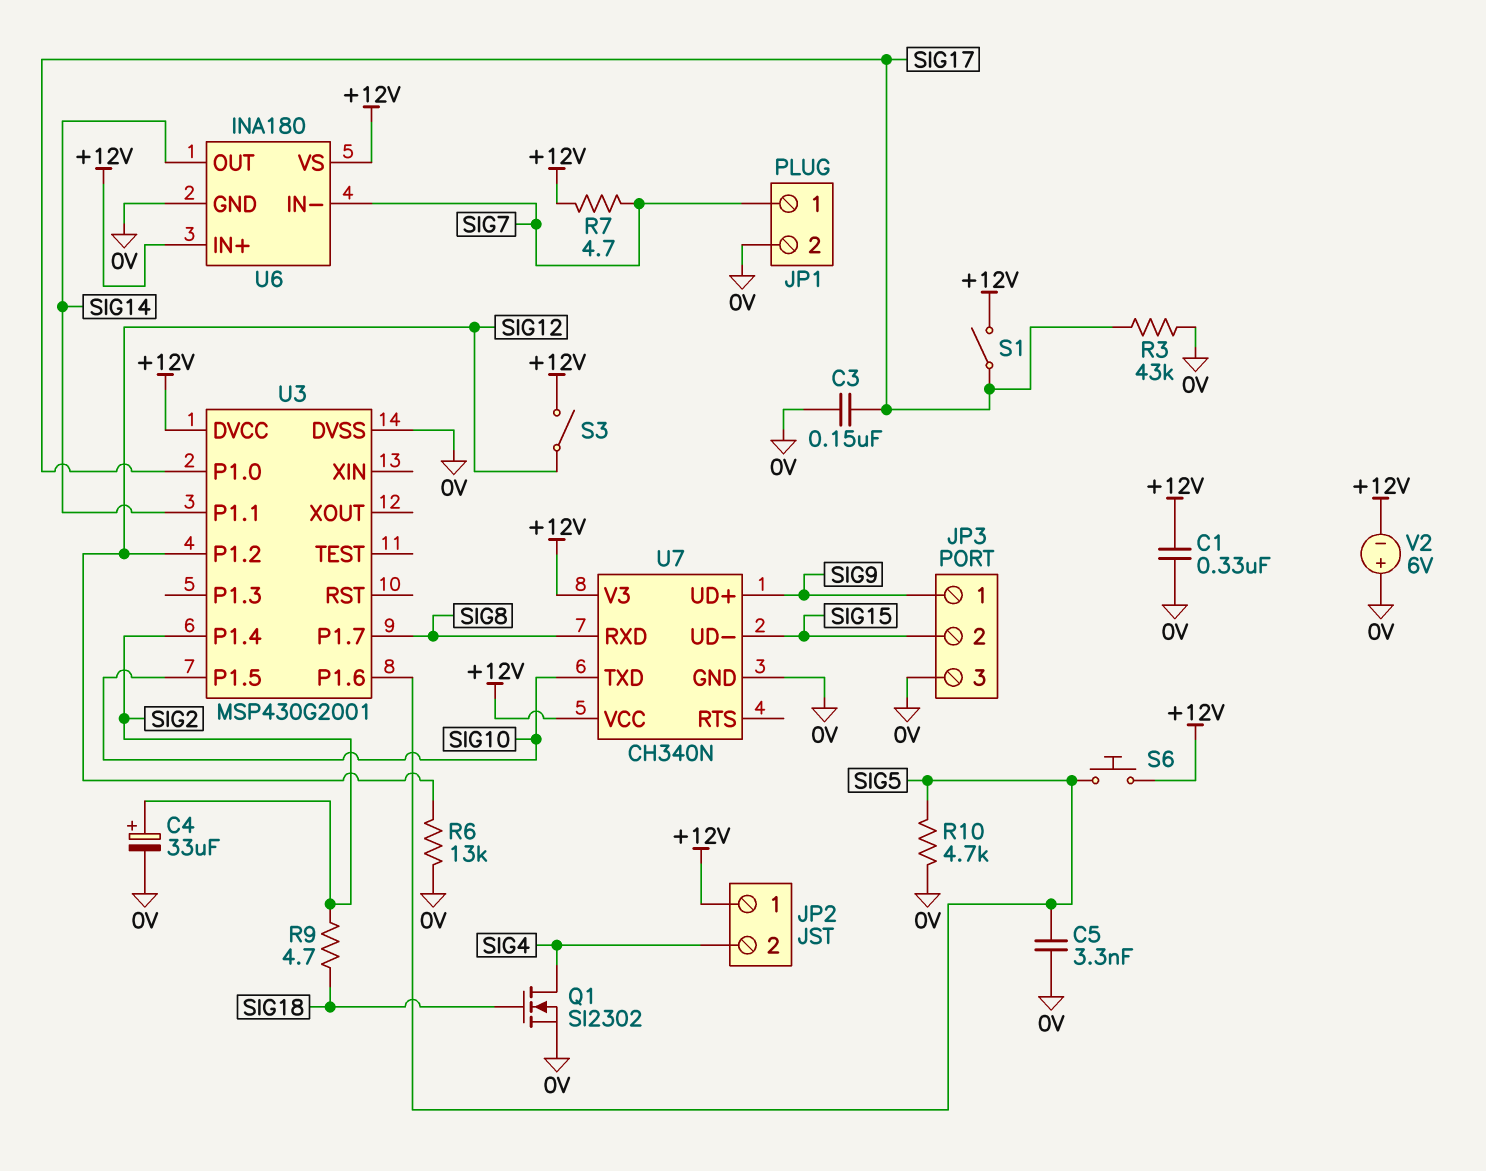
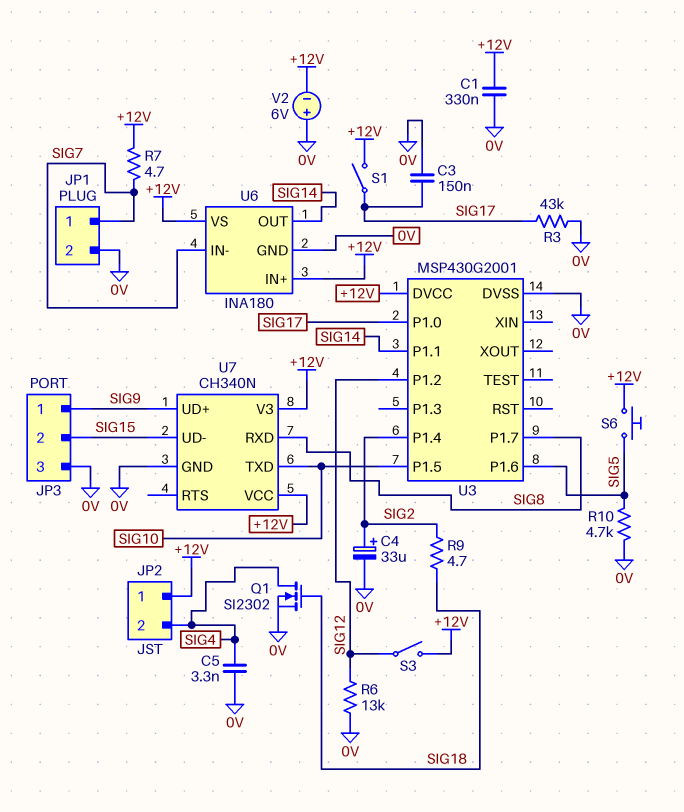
C5: 3.3nF (0V, SIG5) -> 3.3nF (0V, SIG4)

